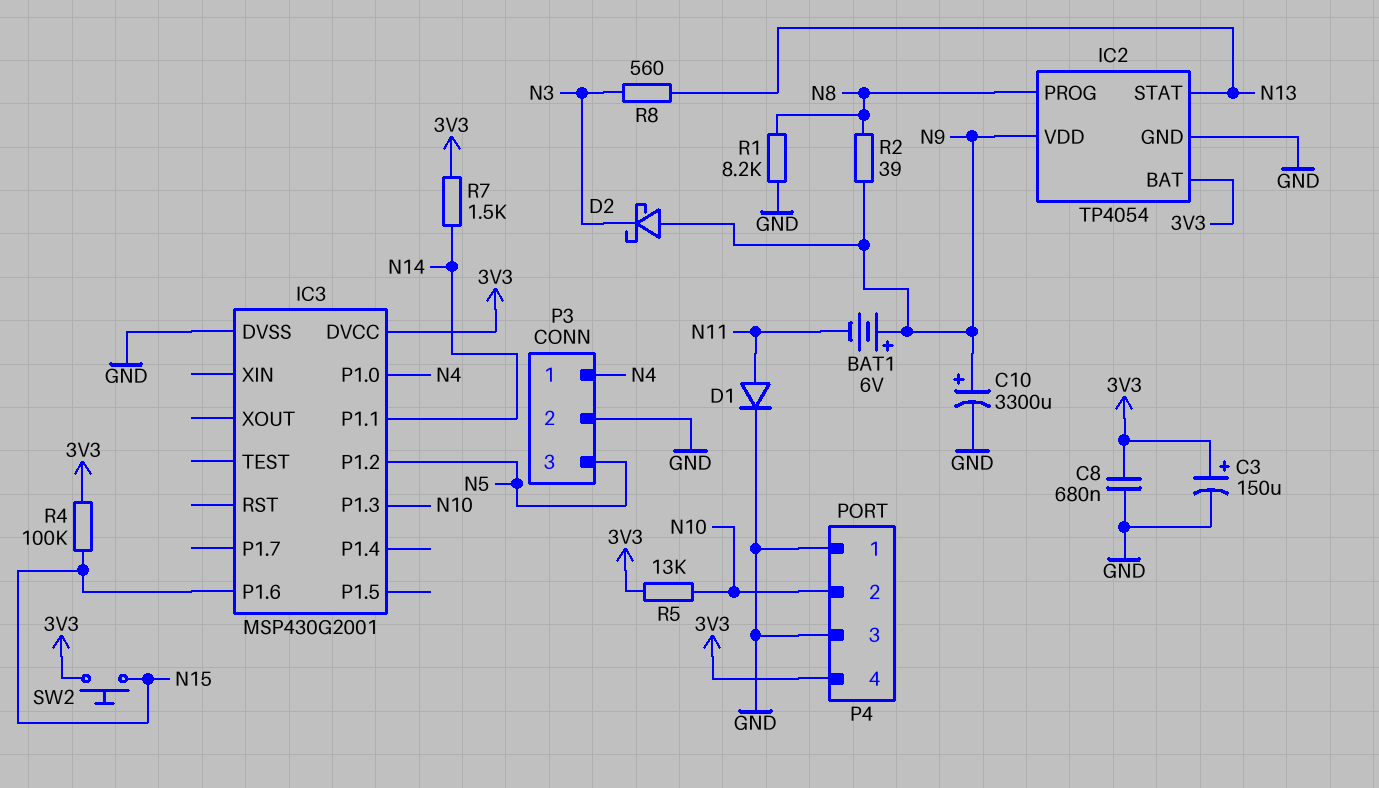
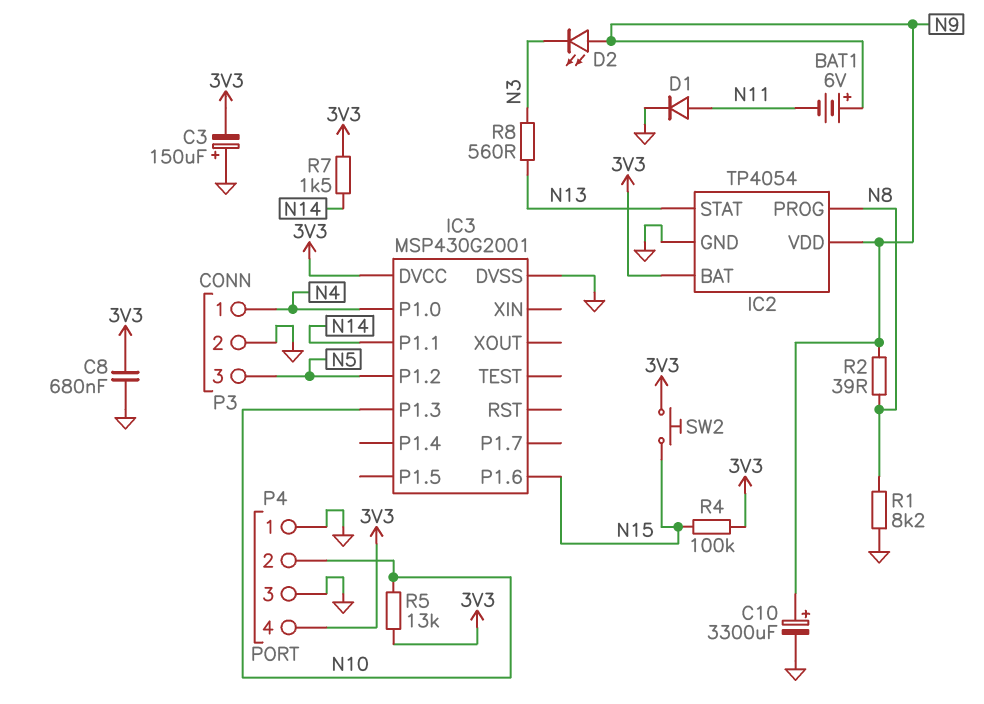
C3: 150uF (plus 3V3, minus GND) -> 150uF (plus GND, minus 3V3)
D2: schottky (A N9, K N3) -> LED (A N9, K N3)

